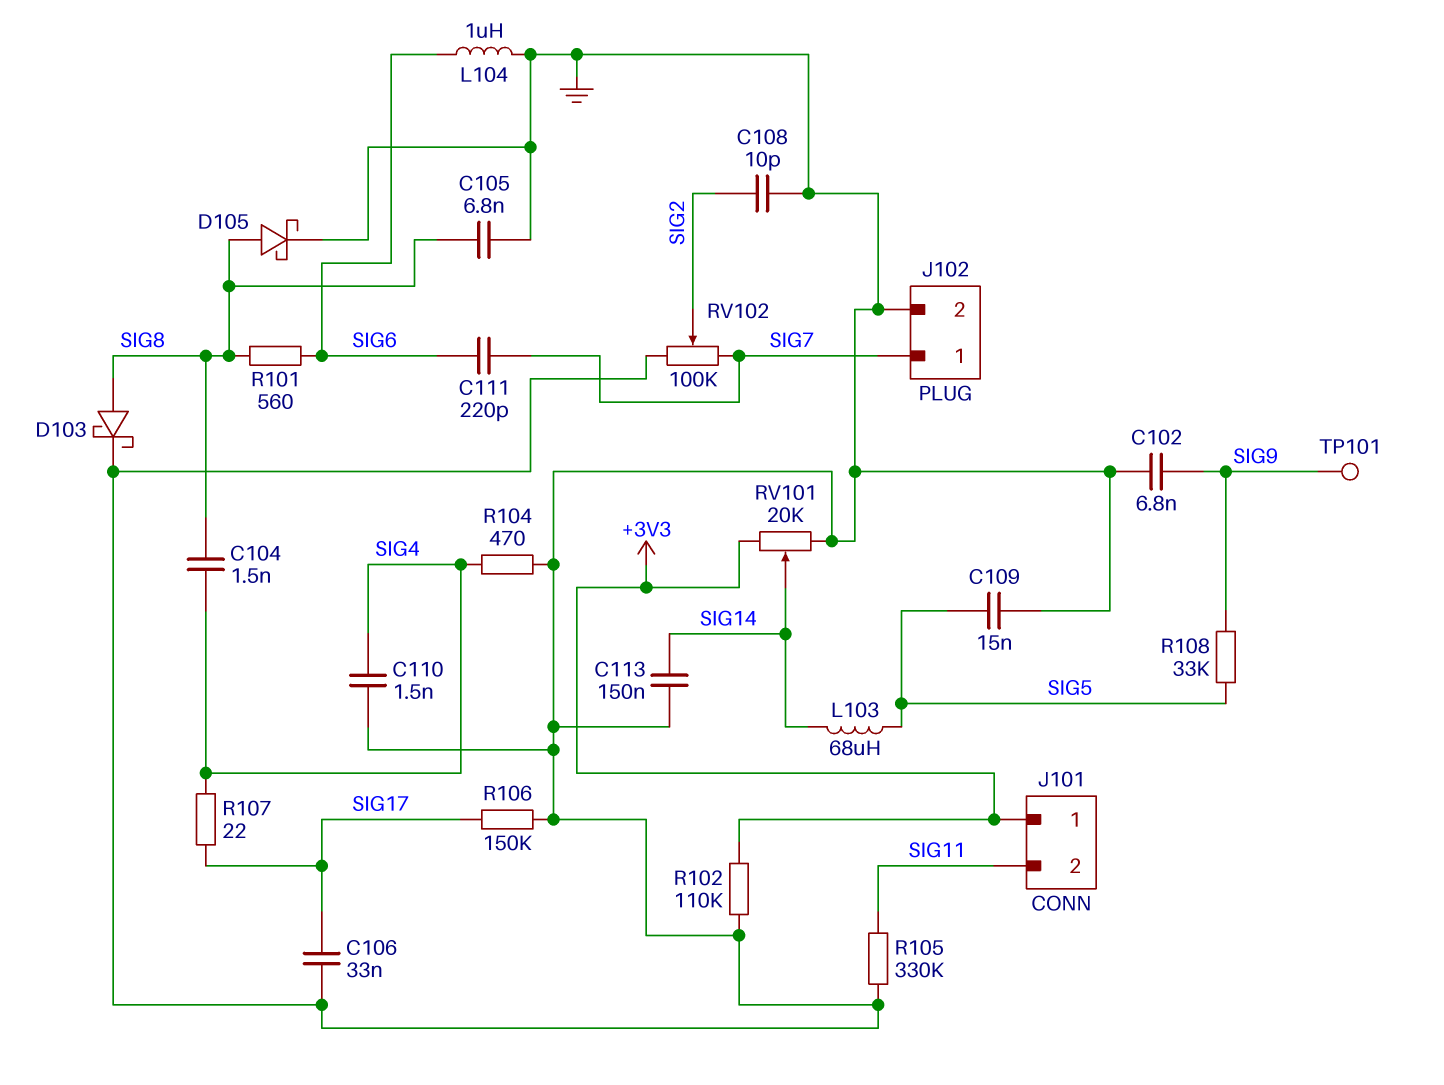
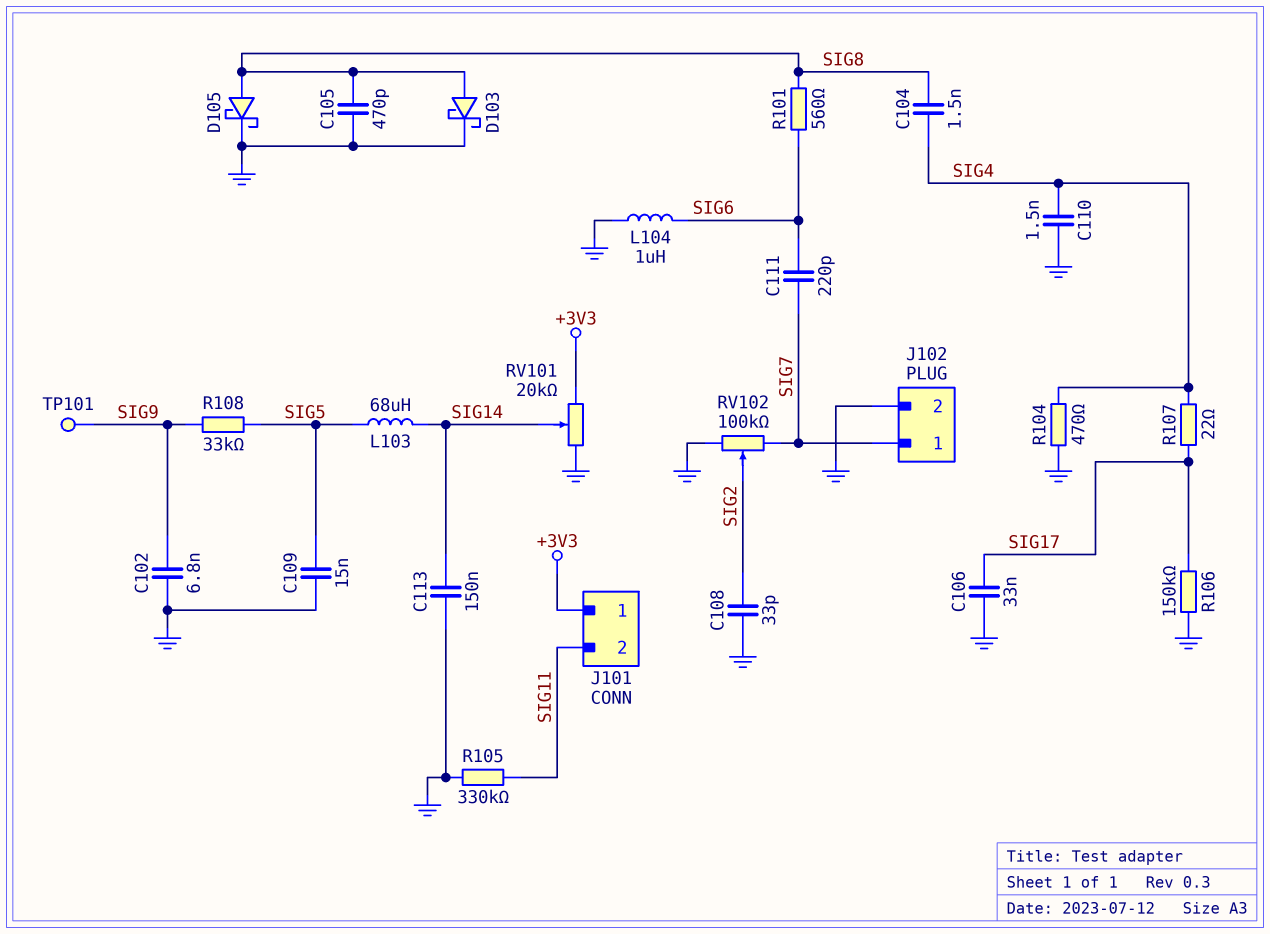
C105: 6.8nF (GND, SIG8) -> 470pF (GND, SIG8)
C108: 10pF (GND, SIG2) -> 33pF (GND, SIG2)
R102: 110k (+3V3, GND) -> none

